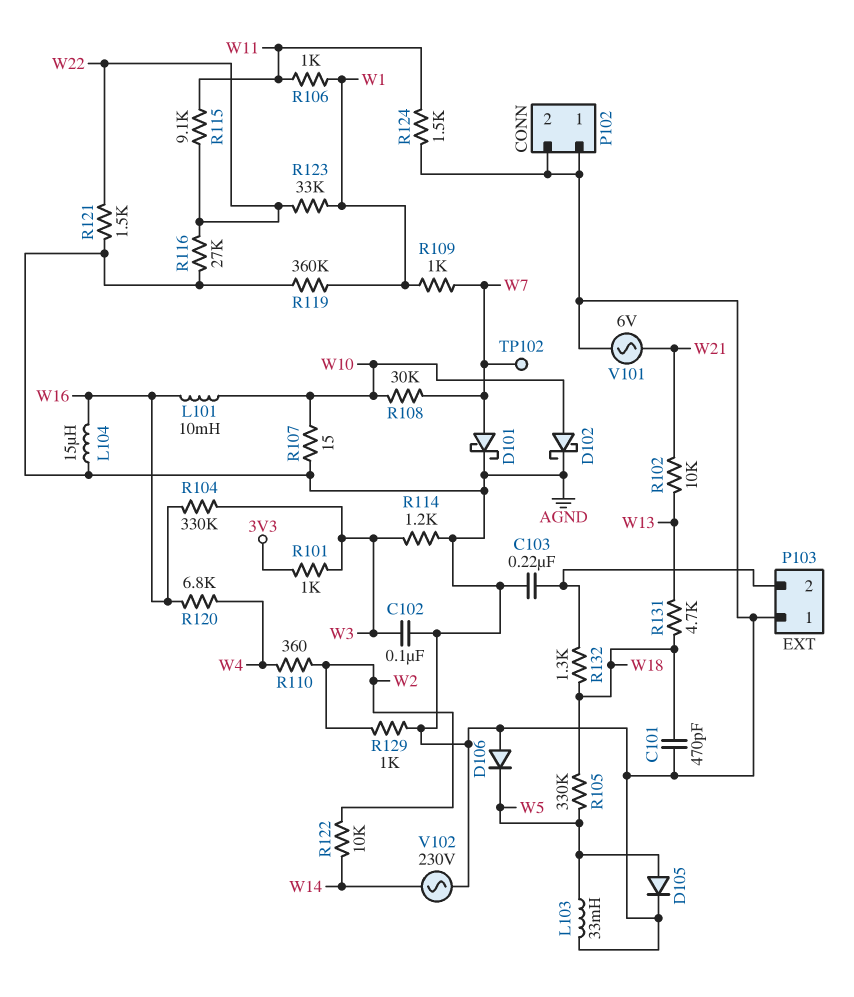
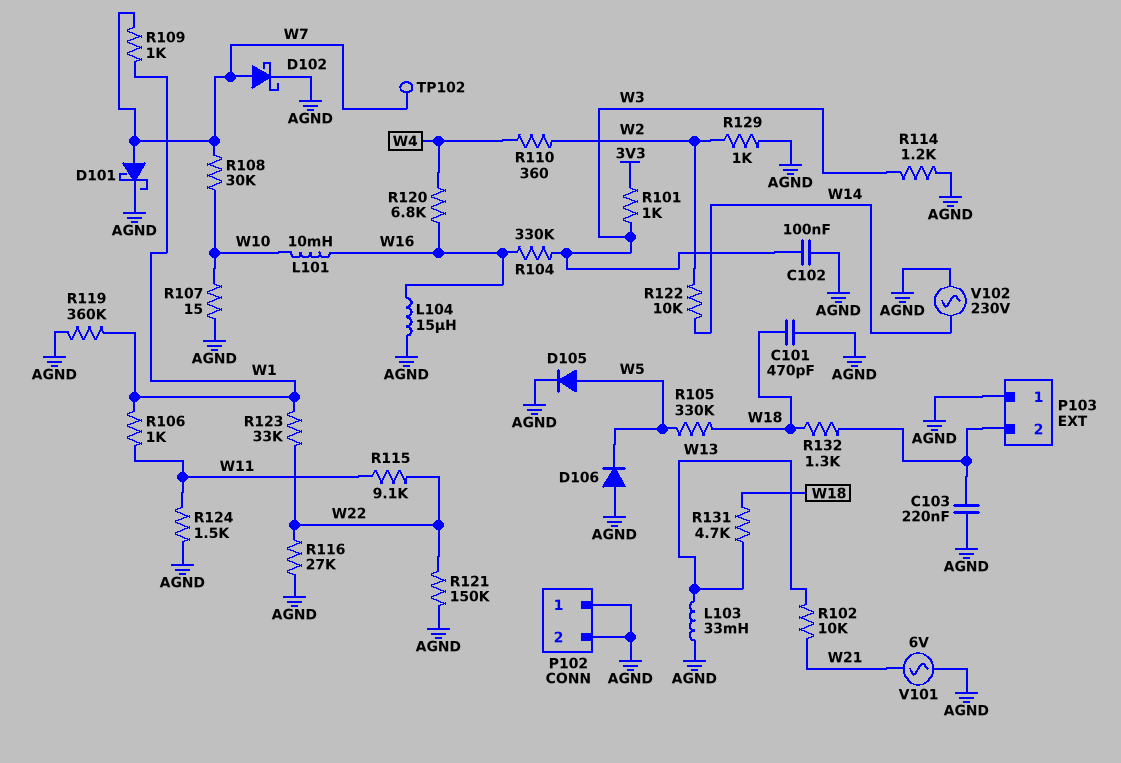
D102: schottky (A W10, K AGND) -> schottky (A W7, K AGND)
L103: 33mH (AGND, W5) -> 33mH (AGND, W13)
R121: 1.5k (AGND, W22) -> 150k (AGND, W22)

